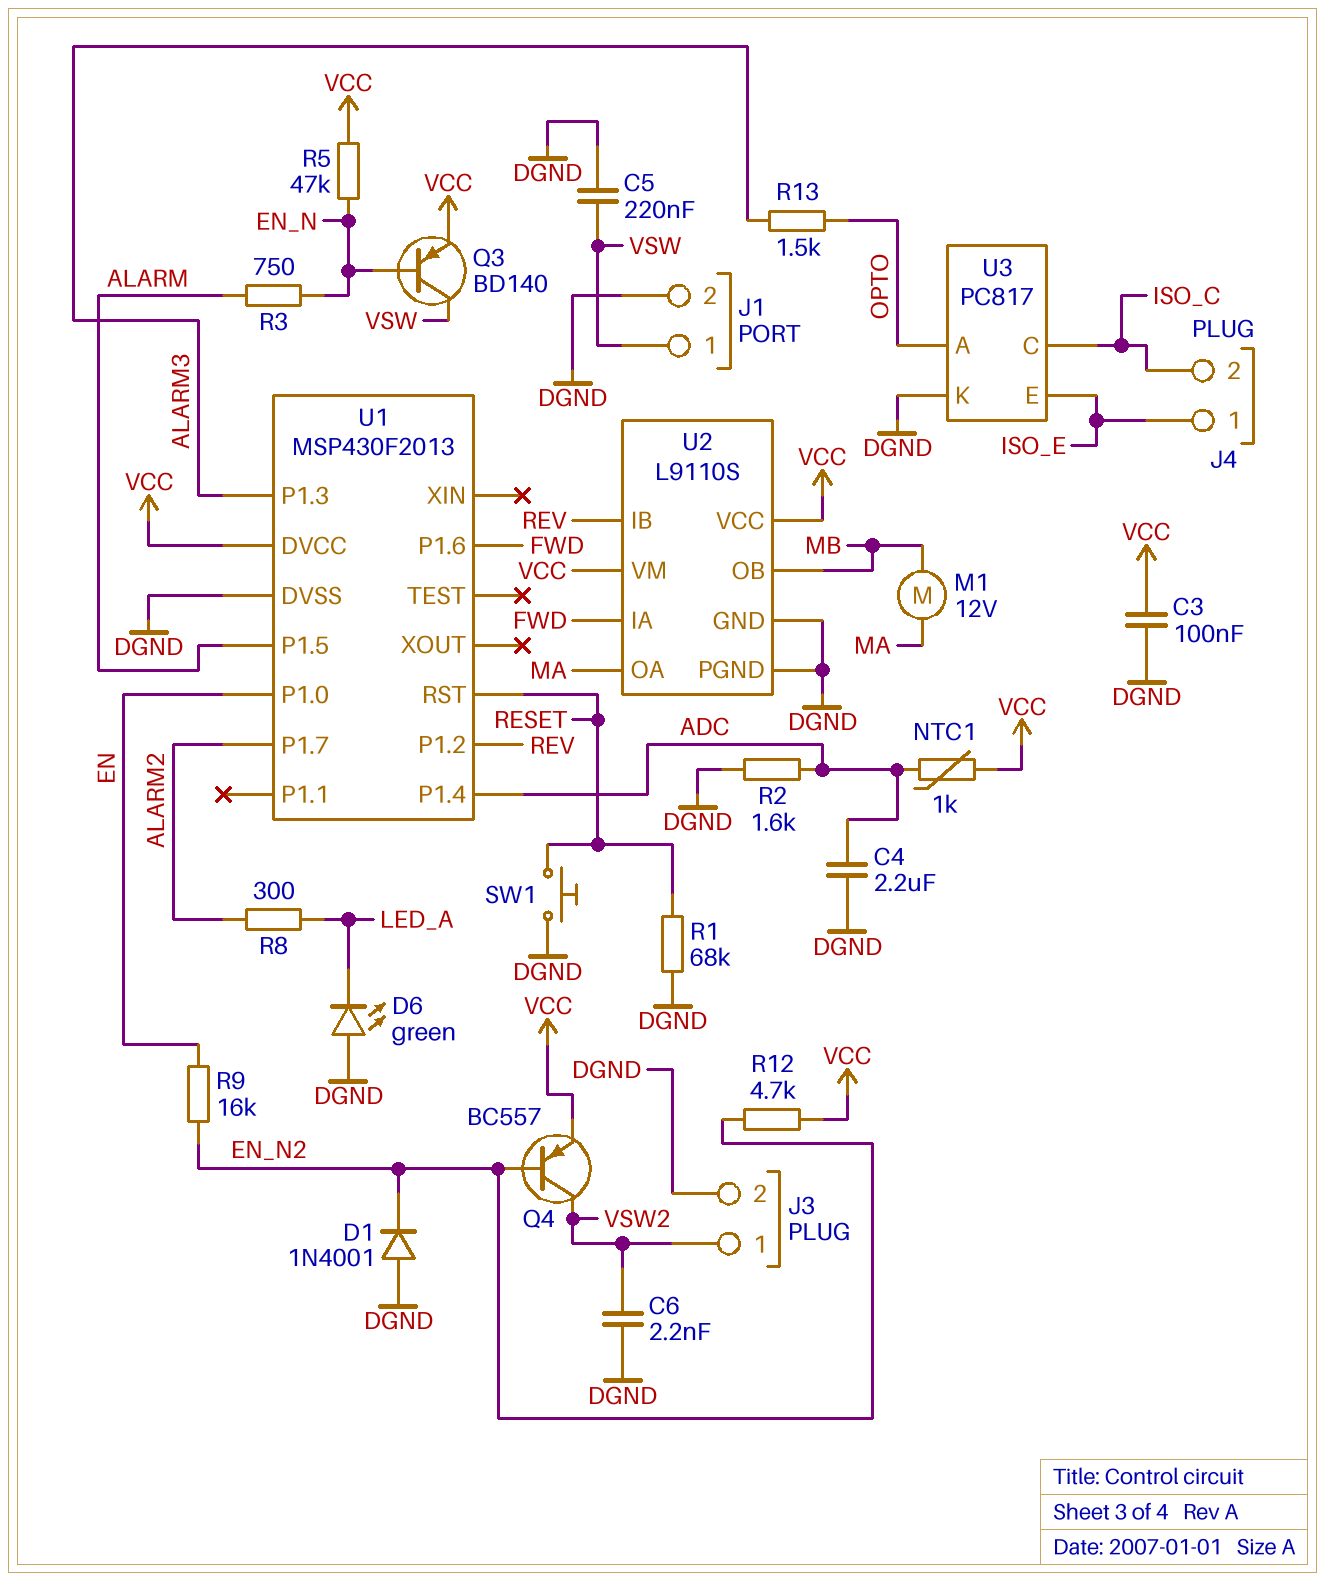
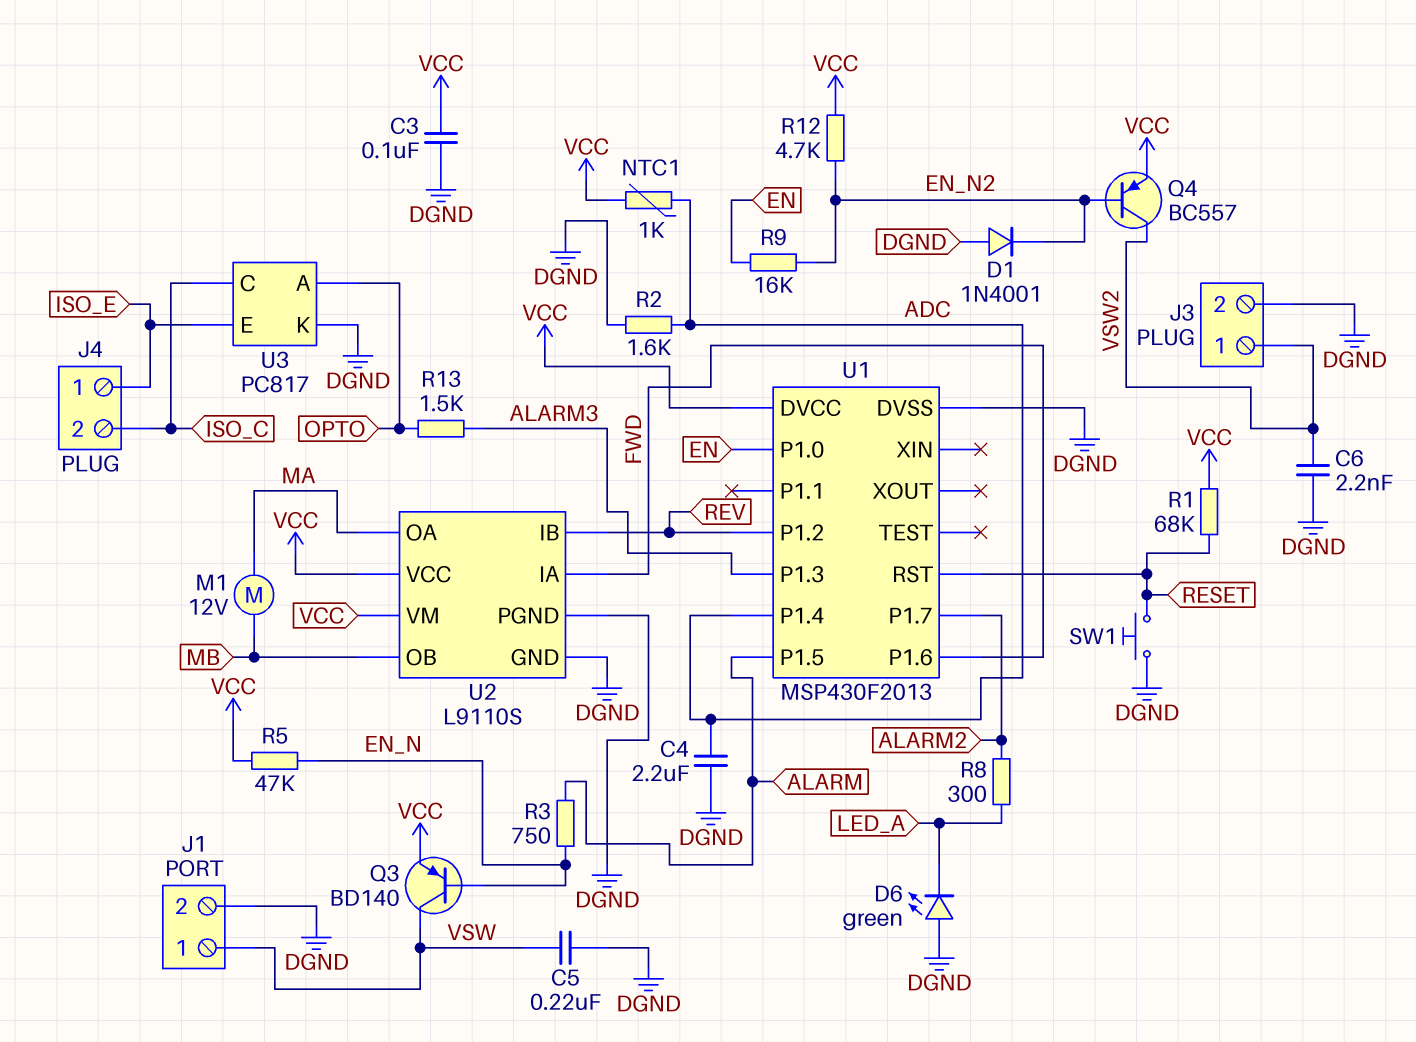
R1: 68k (DGND, RESET) -> 68k (RESET, VCC)

